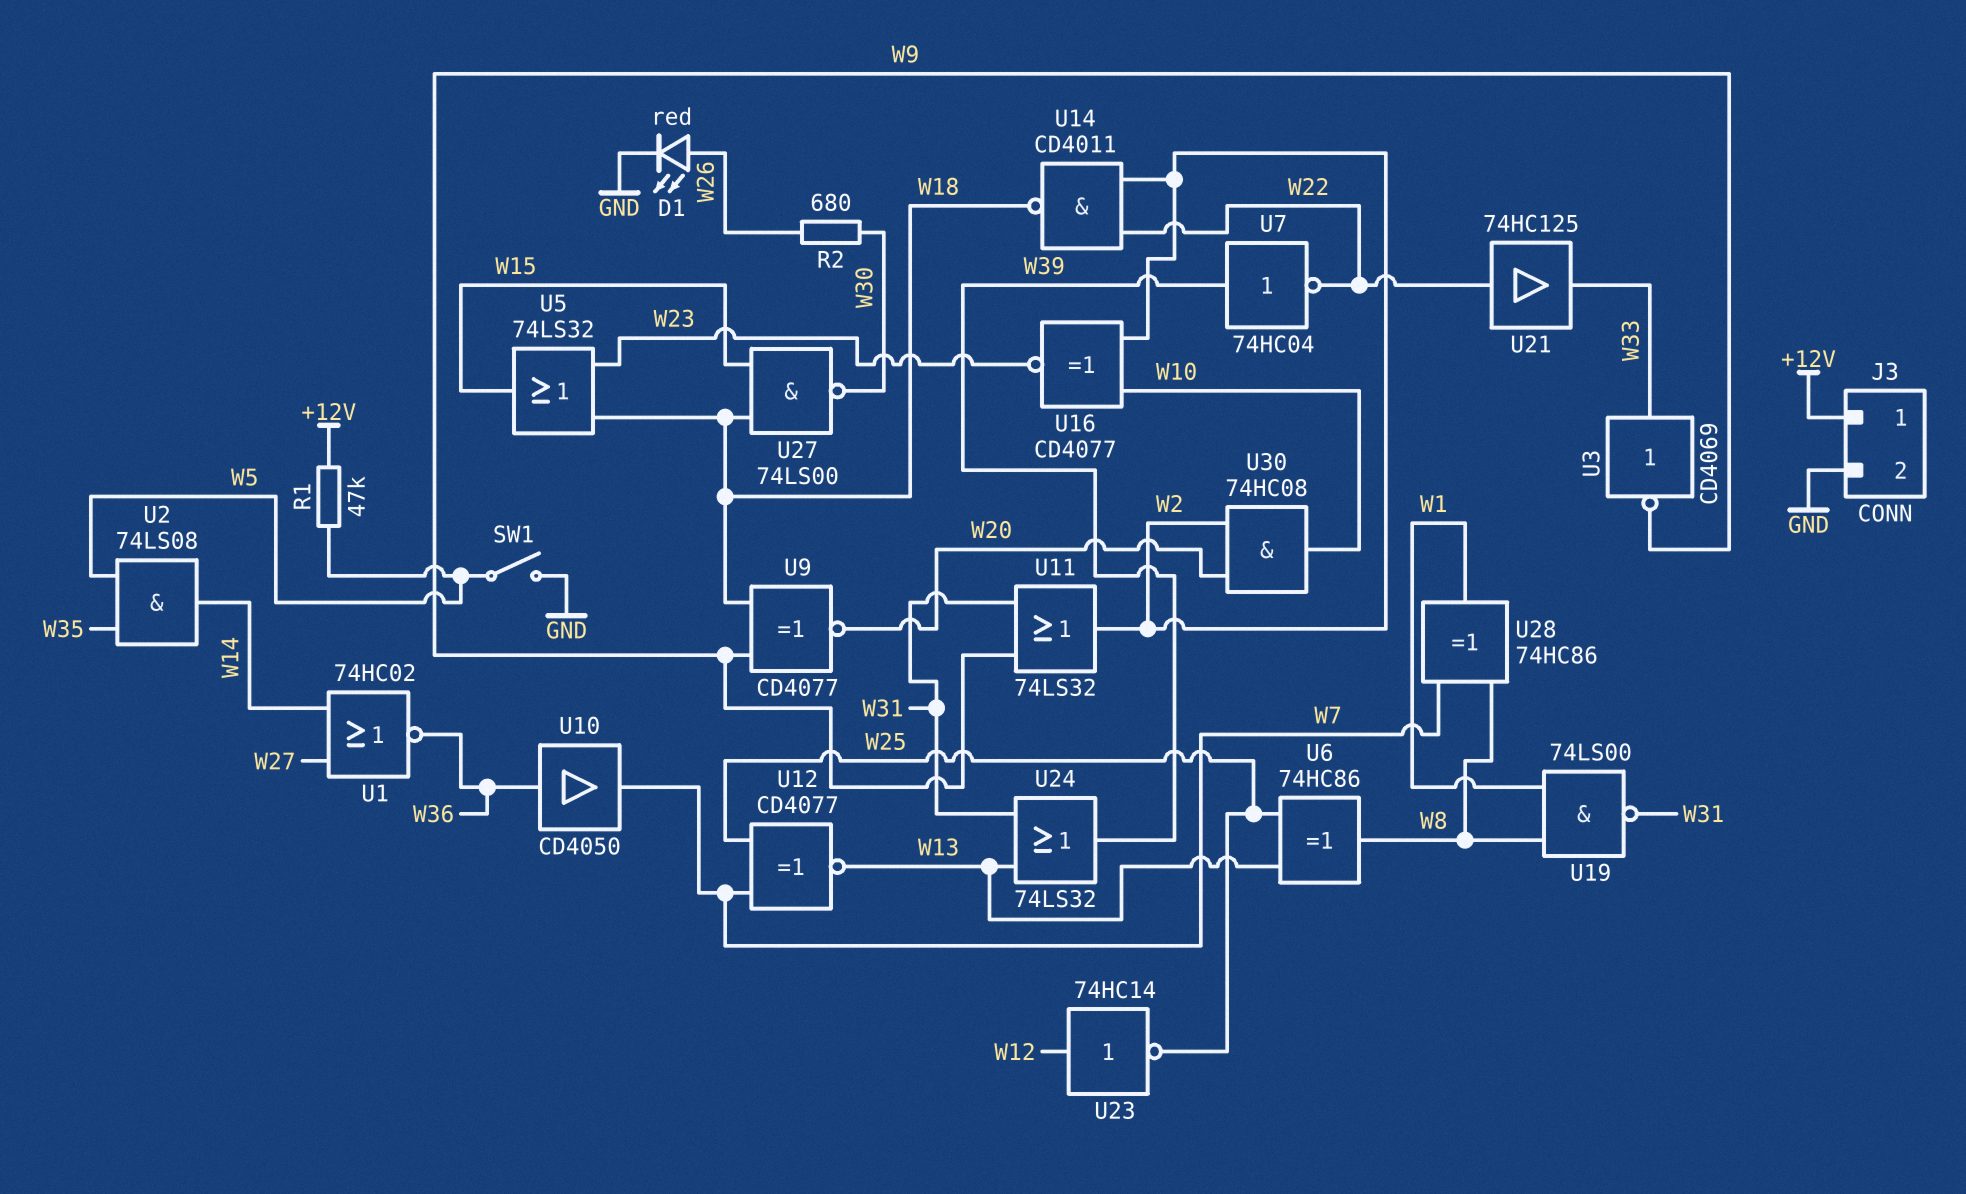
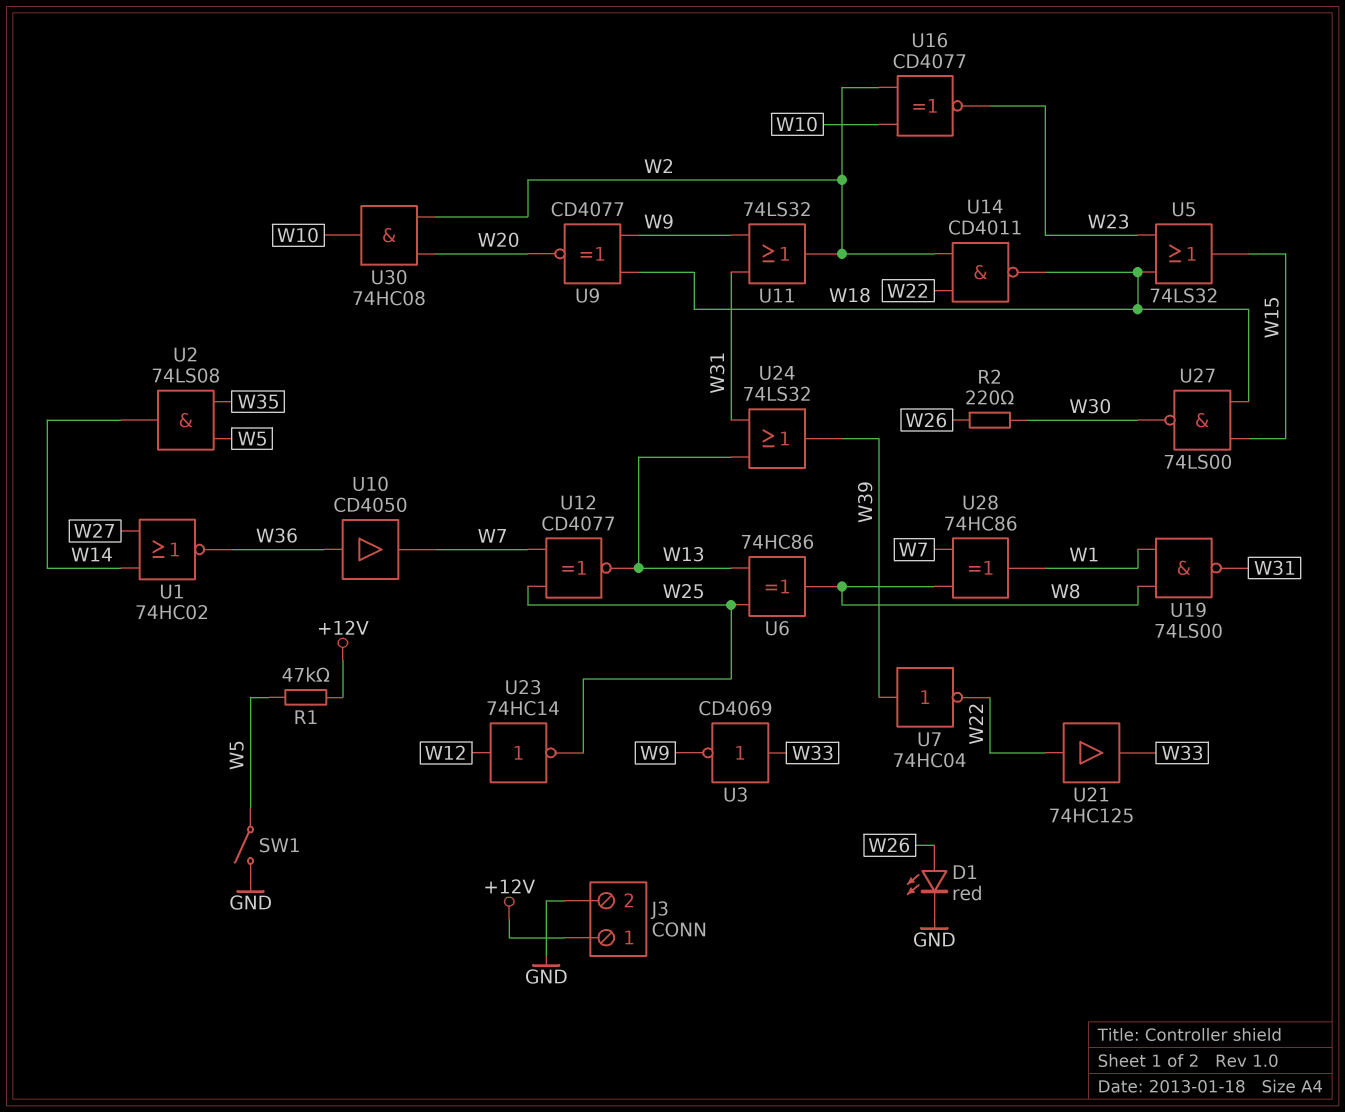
R2: 680 (W26, W30) -> 220 (W26, W30)

